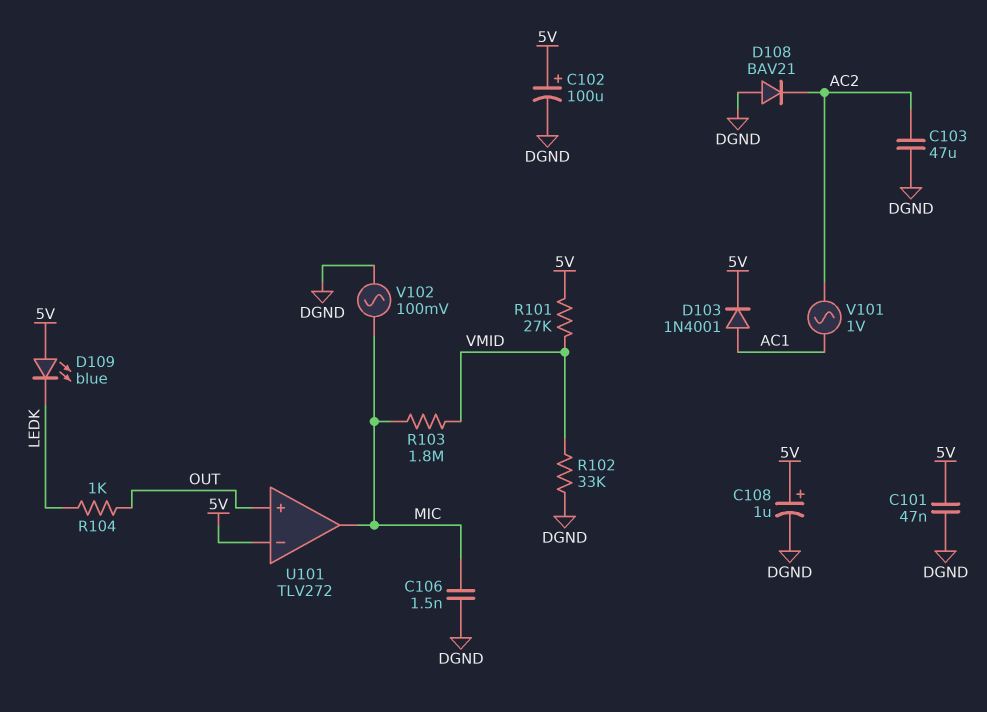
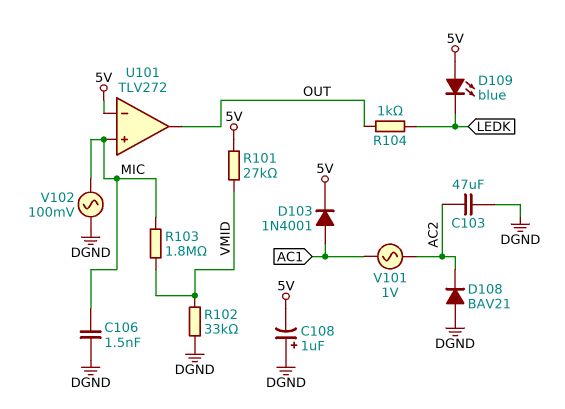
C101: 47nF (5V, DGND) -> none
C102: 100uF (plus 5V, minus DGND) -> none
C108: 1uF (plus 5V, minus DGND) -> 1uF (plus DGND, minus 5V)
U101 pin in+: OUT -> MIC
U101 pin out: MIC -> OUT

